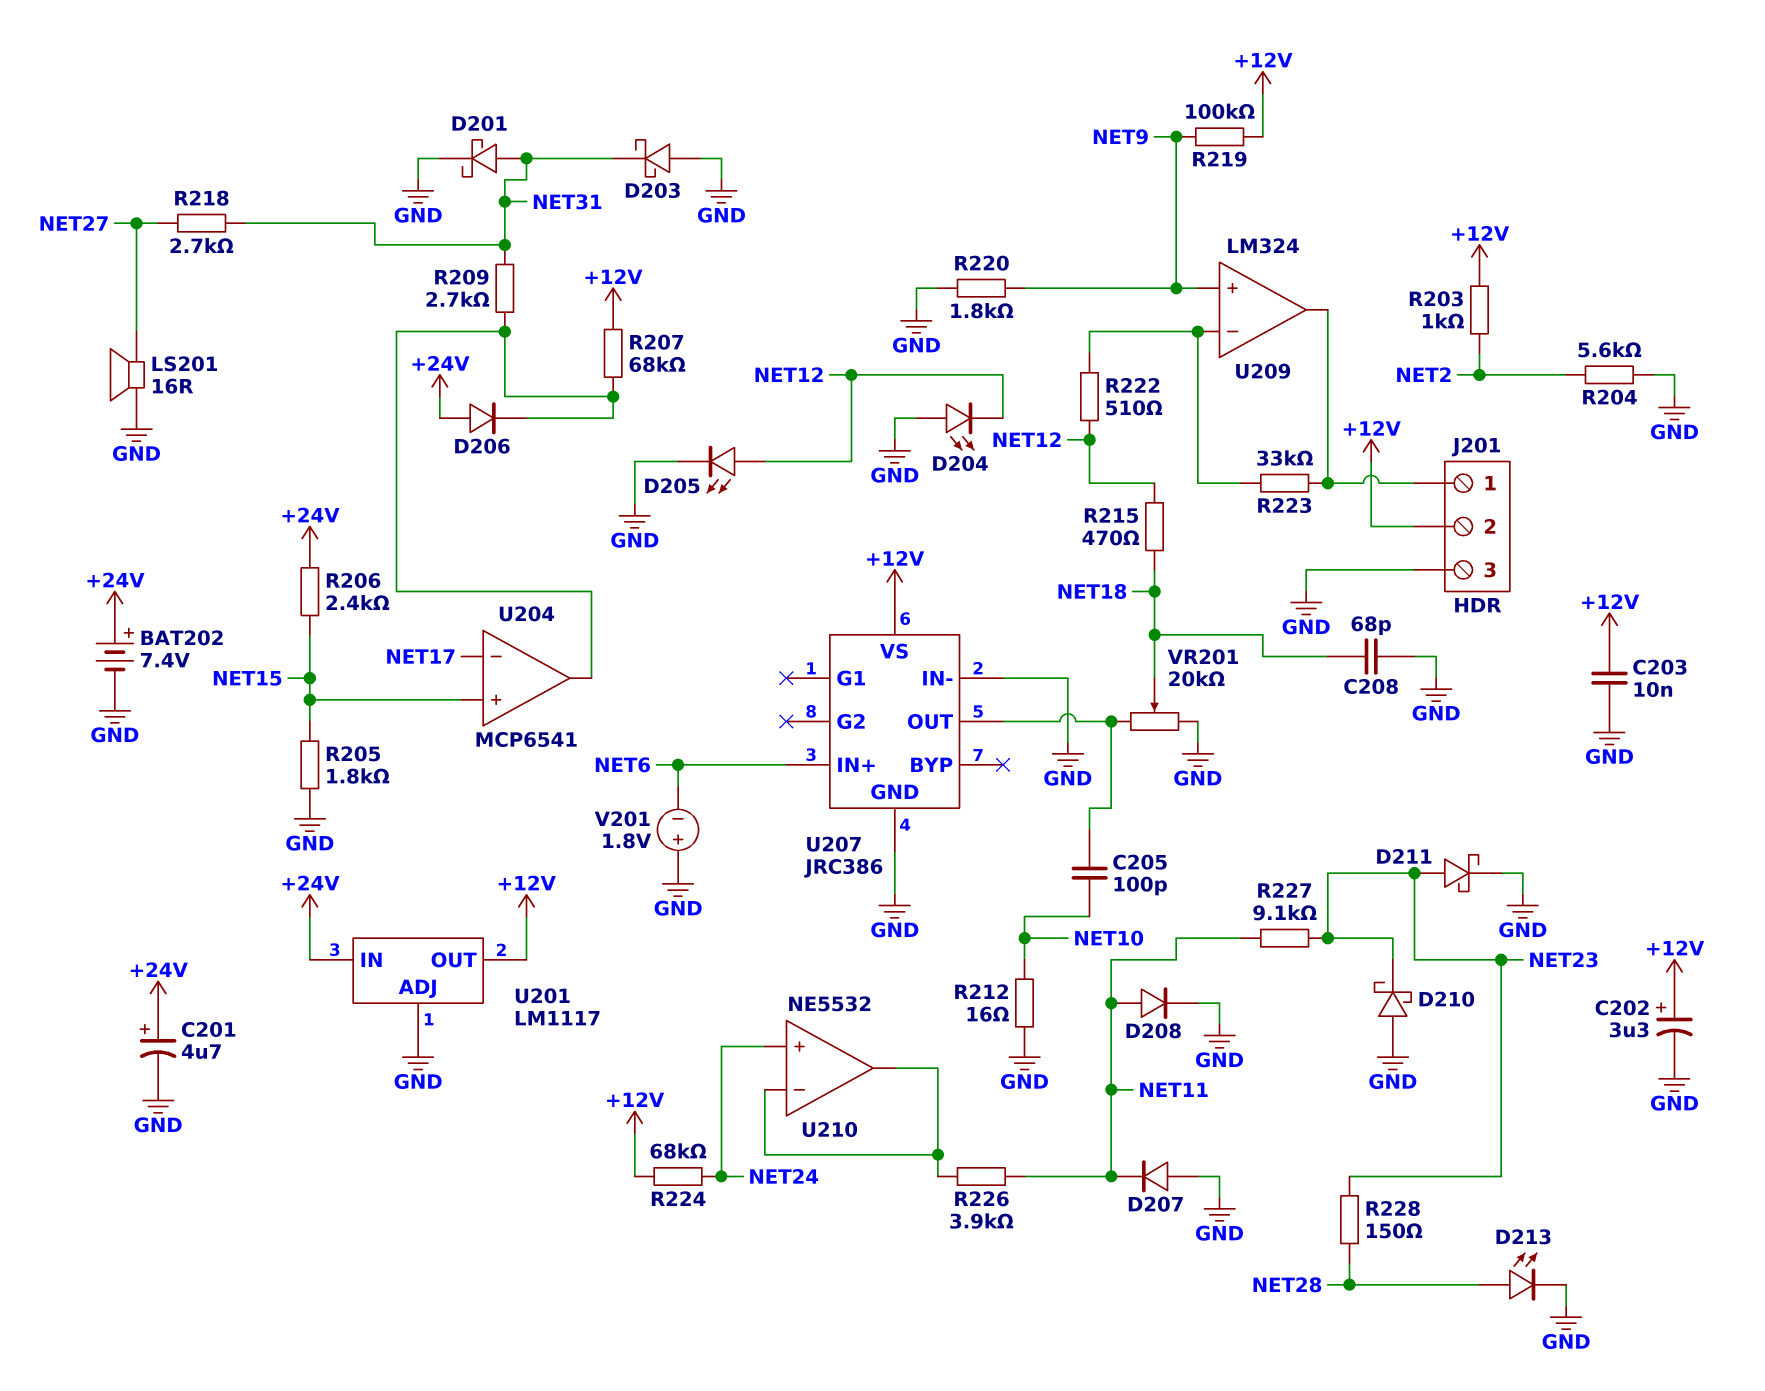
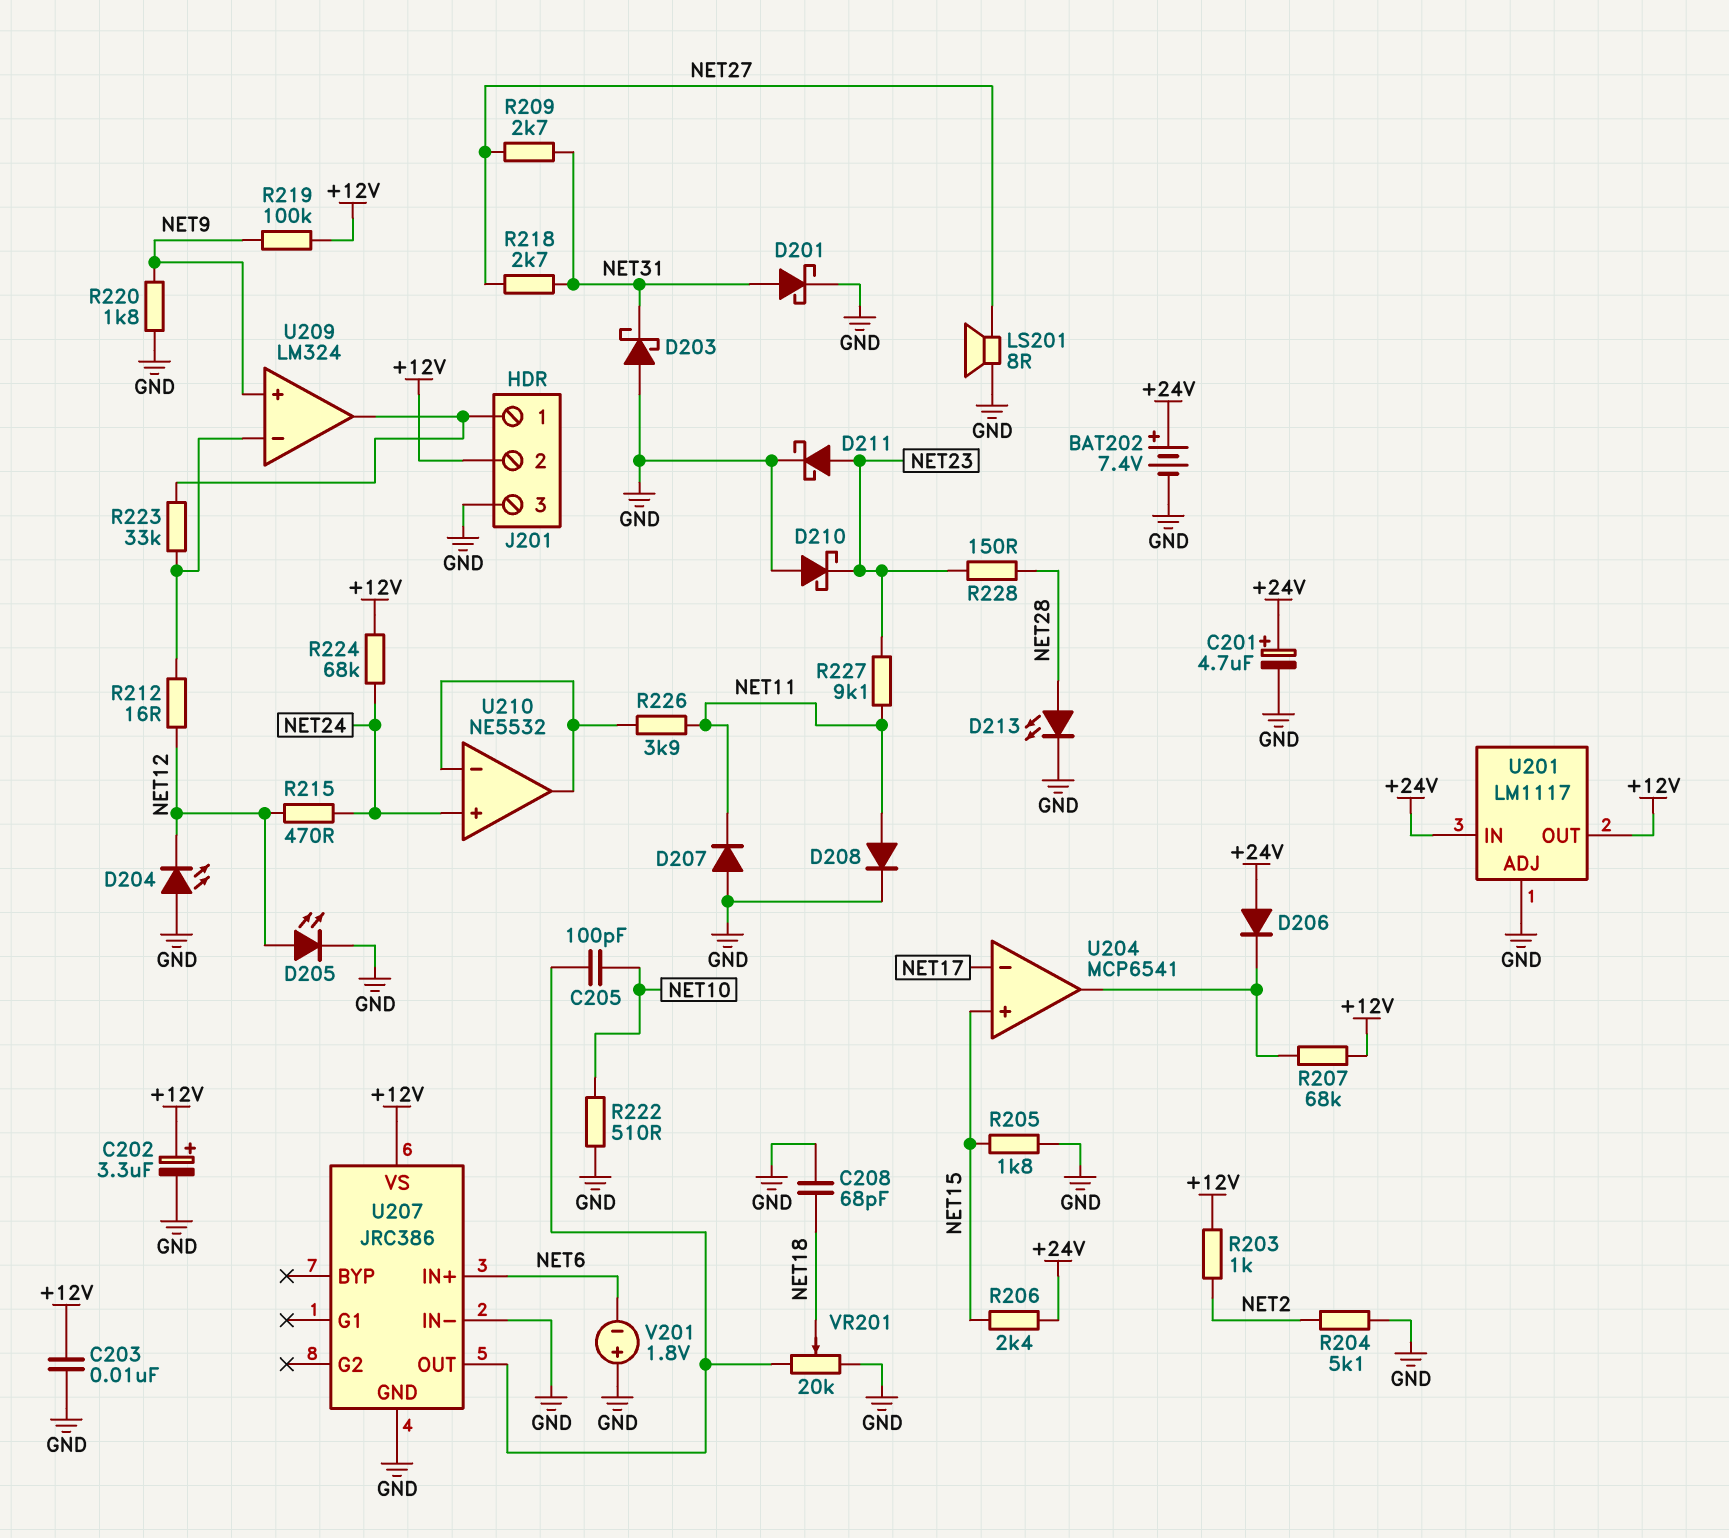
LS201: speaker 16R (GND, NET27) -> speaker 8R (GND, NET27)
R204: 5.6k (GND, NET2) -> 5.1k (GND, NET2)
R209: 2.7k (NET31, U204/out) -> 2.7k (NET27, NET31)
R212: 16 (GND, NET10) -> 16 (NET12, U209/in-)
R215: 470 (NET12, NET18) -> 470 (NET12, NET24)
R222: 510 (NET12, U209/in-) -> 510 (GND, NET10)

